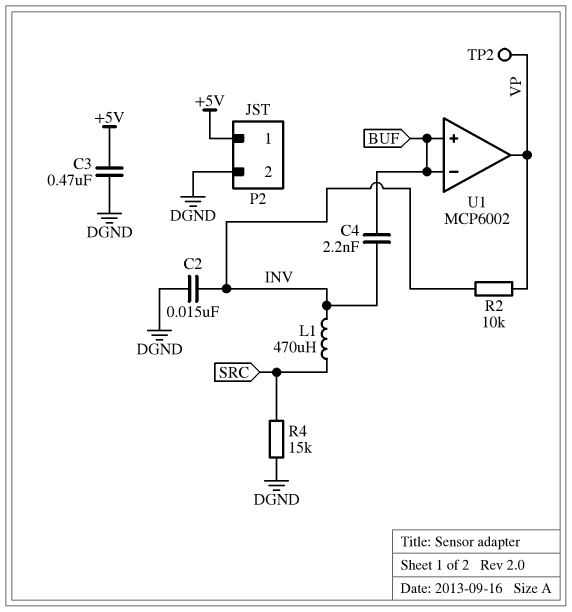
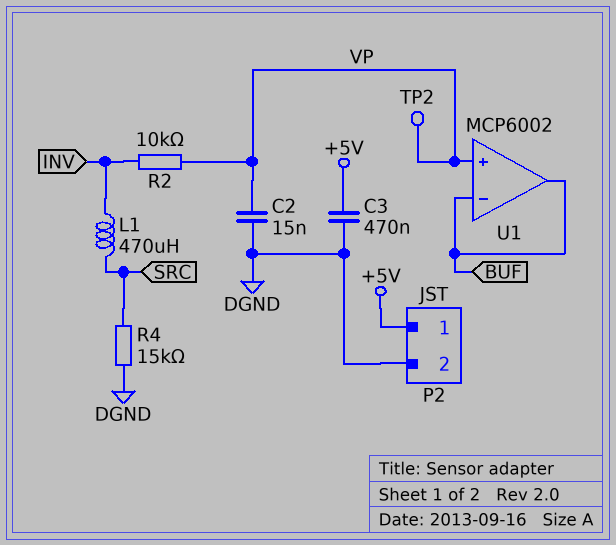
C2: 15nF (DGND, INV) -> 15nF (DGND, VP)
C4: 2.2nF (BUF, INV) -> none
U1 pin in+: BUF -> VP
U1 pin out: VP -> BUF

